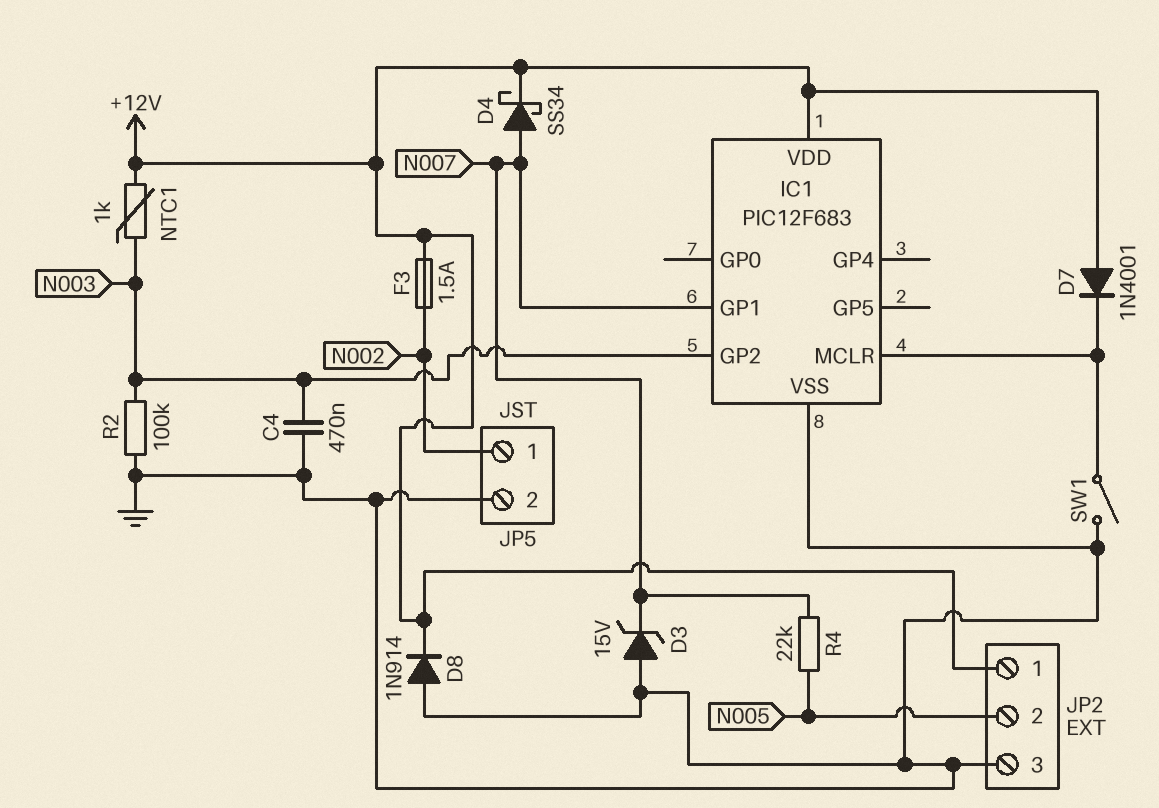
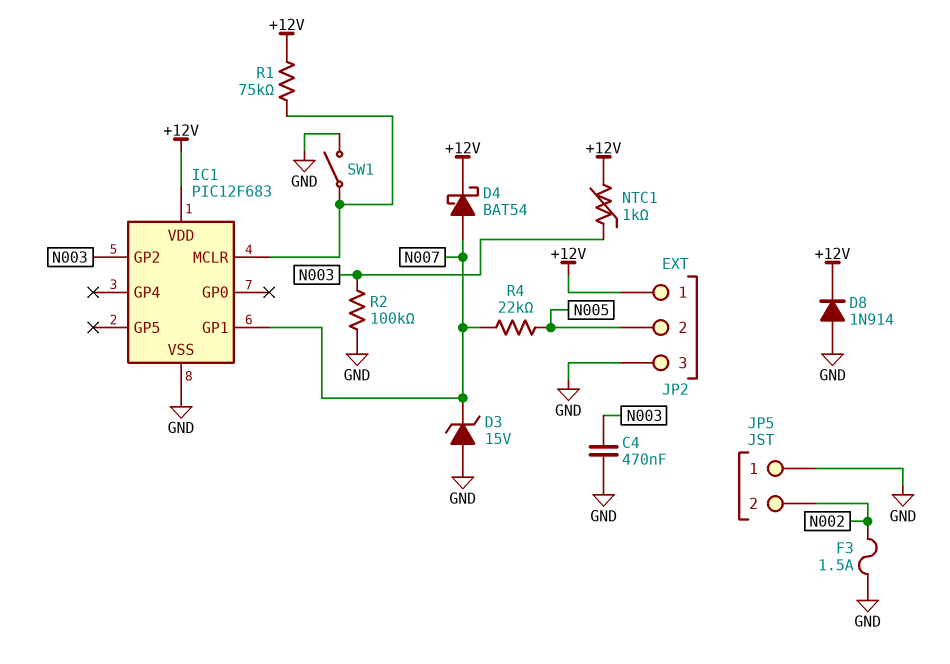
D4: schottky SS34 (A N007, K +12V) -> schottky BAT54 (A N007, K +12V)
D7: diode 1N4001 (A +12V, K IC1/MCLR) -> none
F3: 1.5A (+12V, N002) -> 1.5A (GND, N002)
JP5 pin 1: N002 -> GND
JP5 pin 2: GND -> N002
R1: none -> 75k (+12V, IC1/MCLR)

